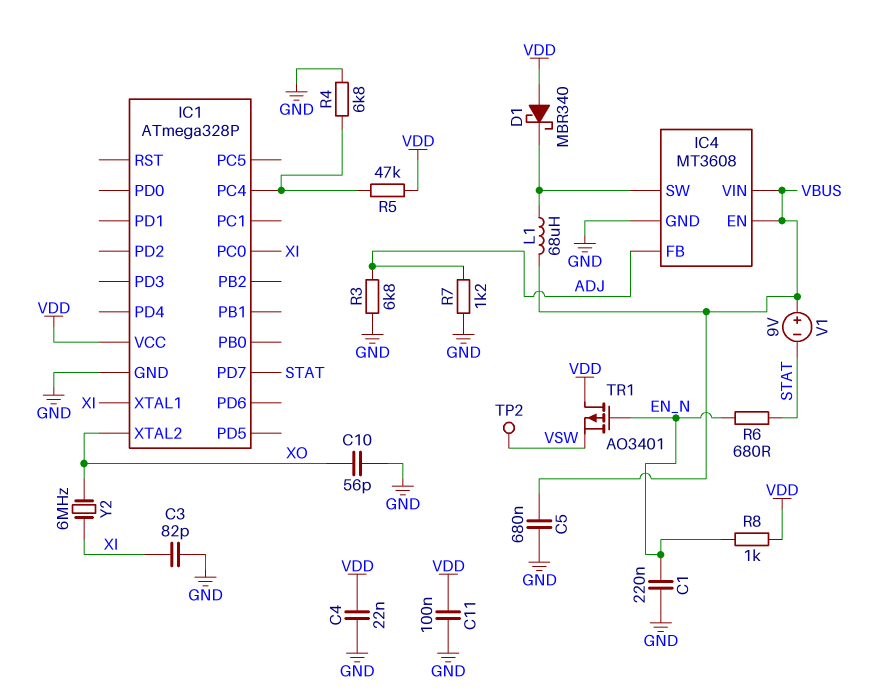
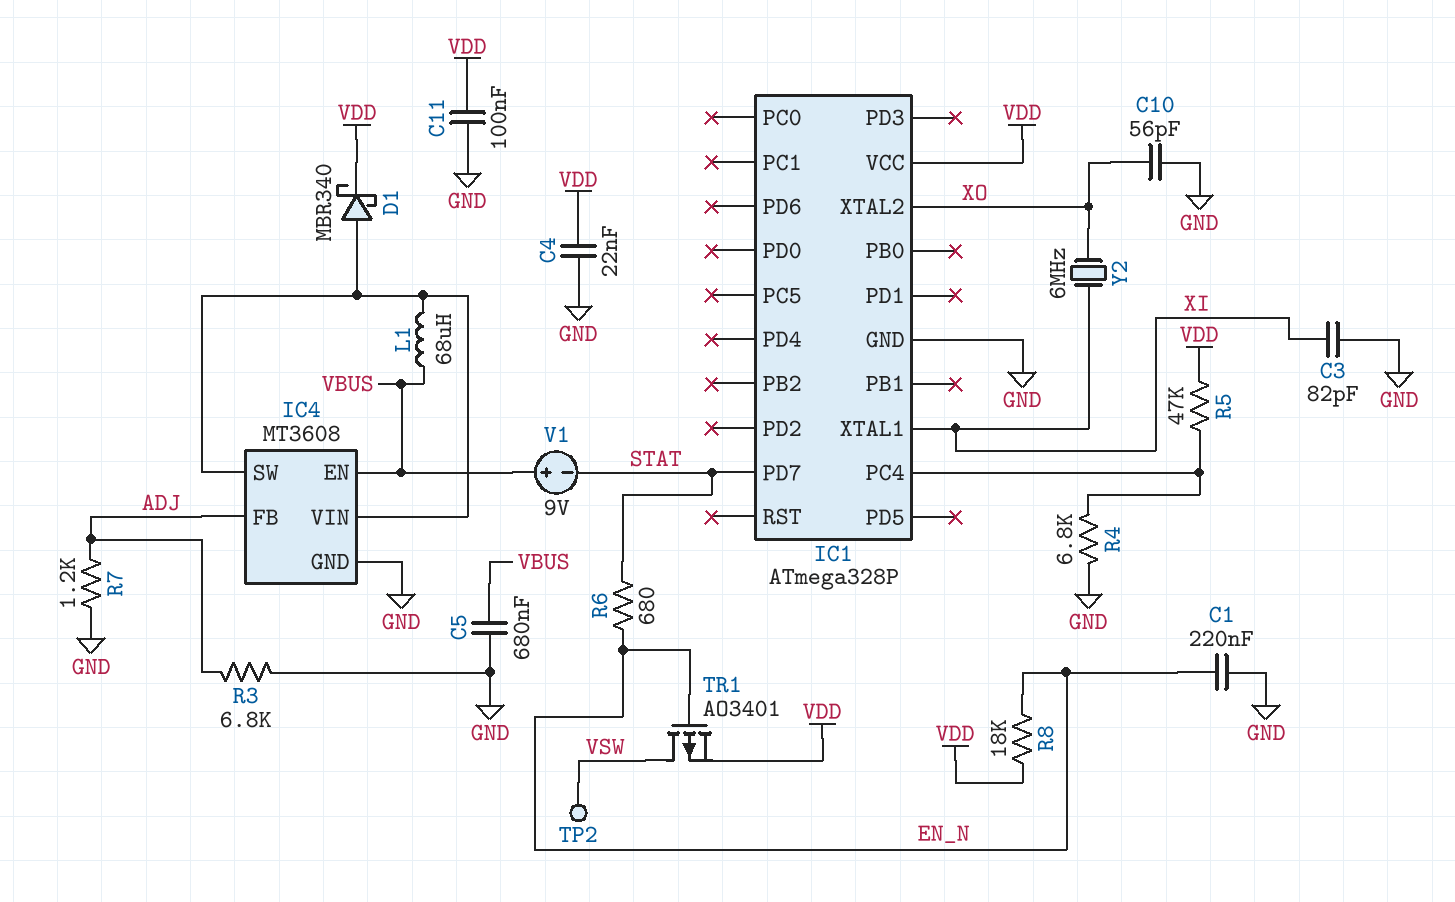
D1: schottky MBR340 (A VDD, K IC4/SW) -> schottky MBR340 (A IC4/SW, K VDD)
IC1 pin PC0: XI -> none
IC4 pin VIN: VBUS -> IC4/SW
R8: 1k (EN_N, VDD) -> 18k (EN_N, VDD)
TR1: PMOS AO3401 (G EN_N, D VDD, S VSW) -> PMOS AO3401 (G EN_N, D VSW, S VDD)

